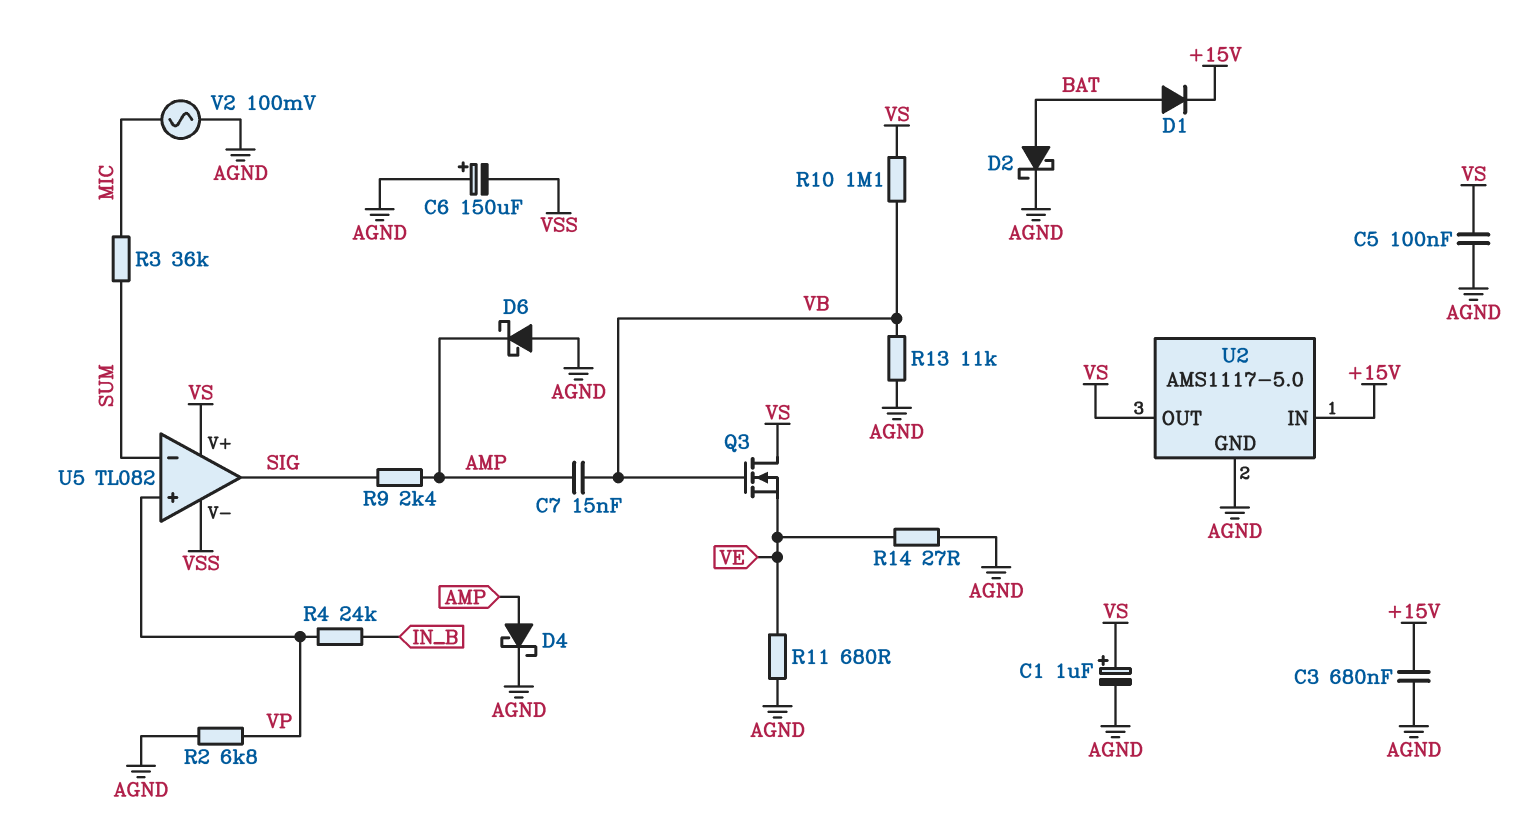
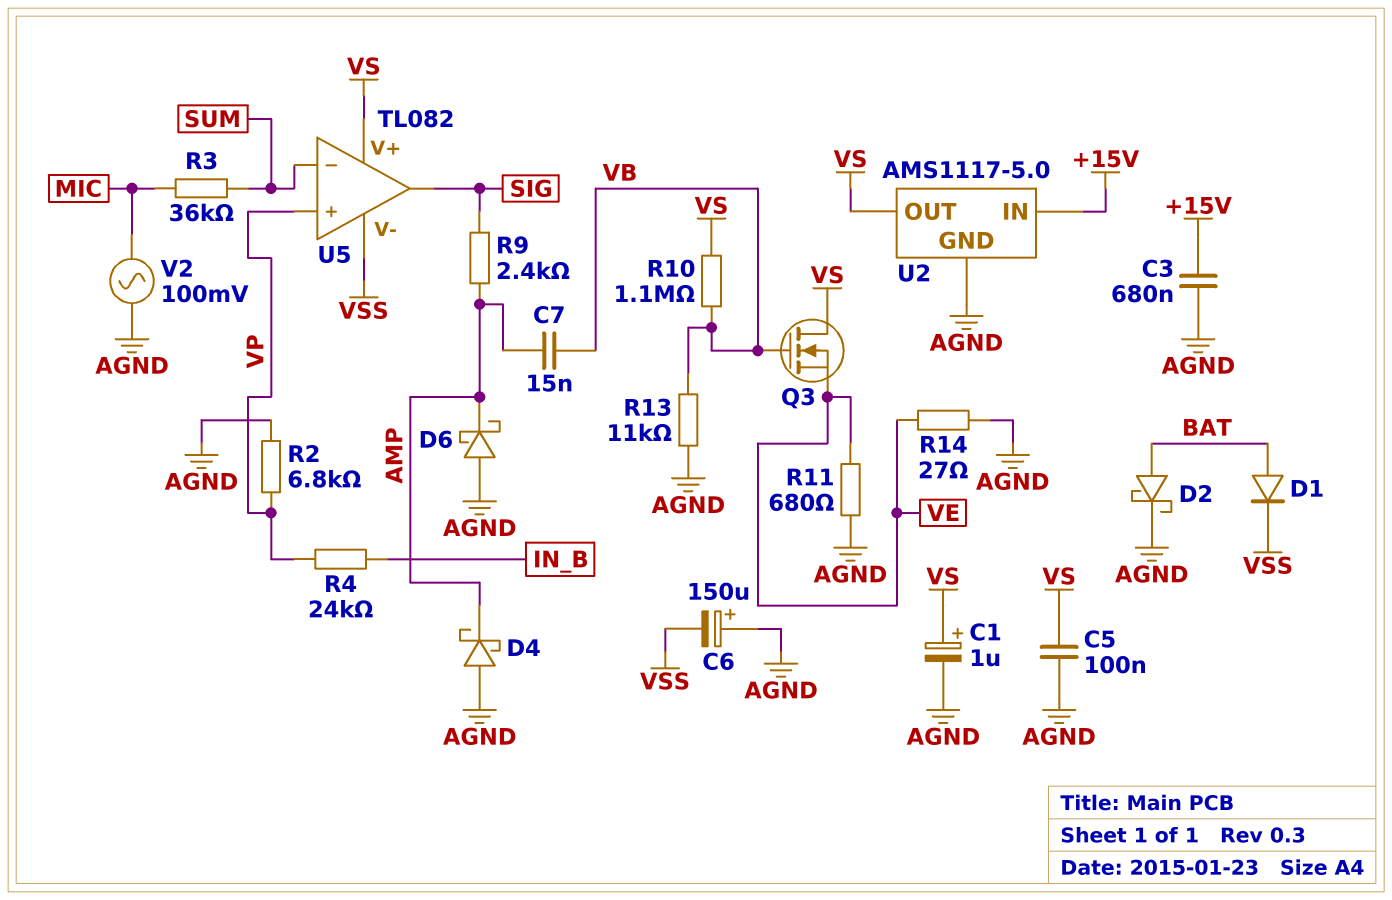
D1: diode (A BAT, K +15V) -> diode (A BAT, K VSS)
D4: schottky (A AMP, K AGND) -> schottky (A AGND, K AMP)

